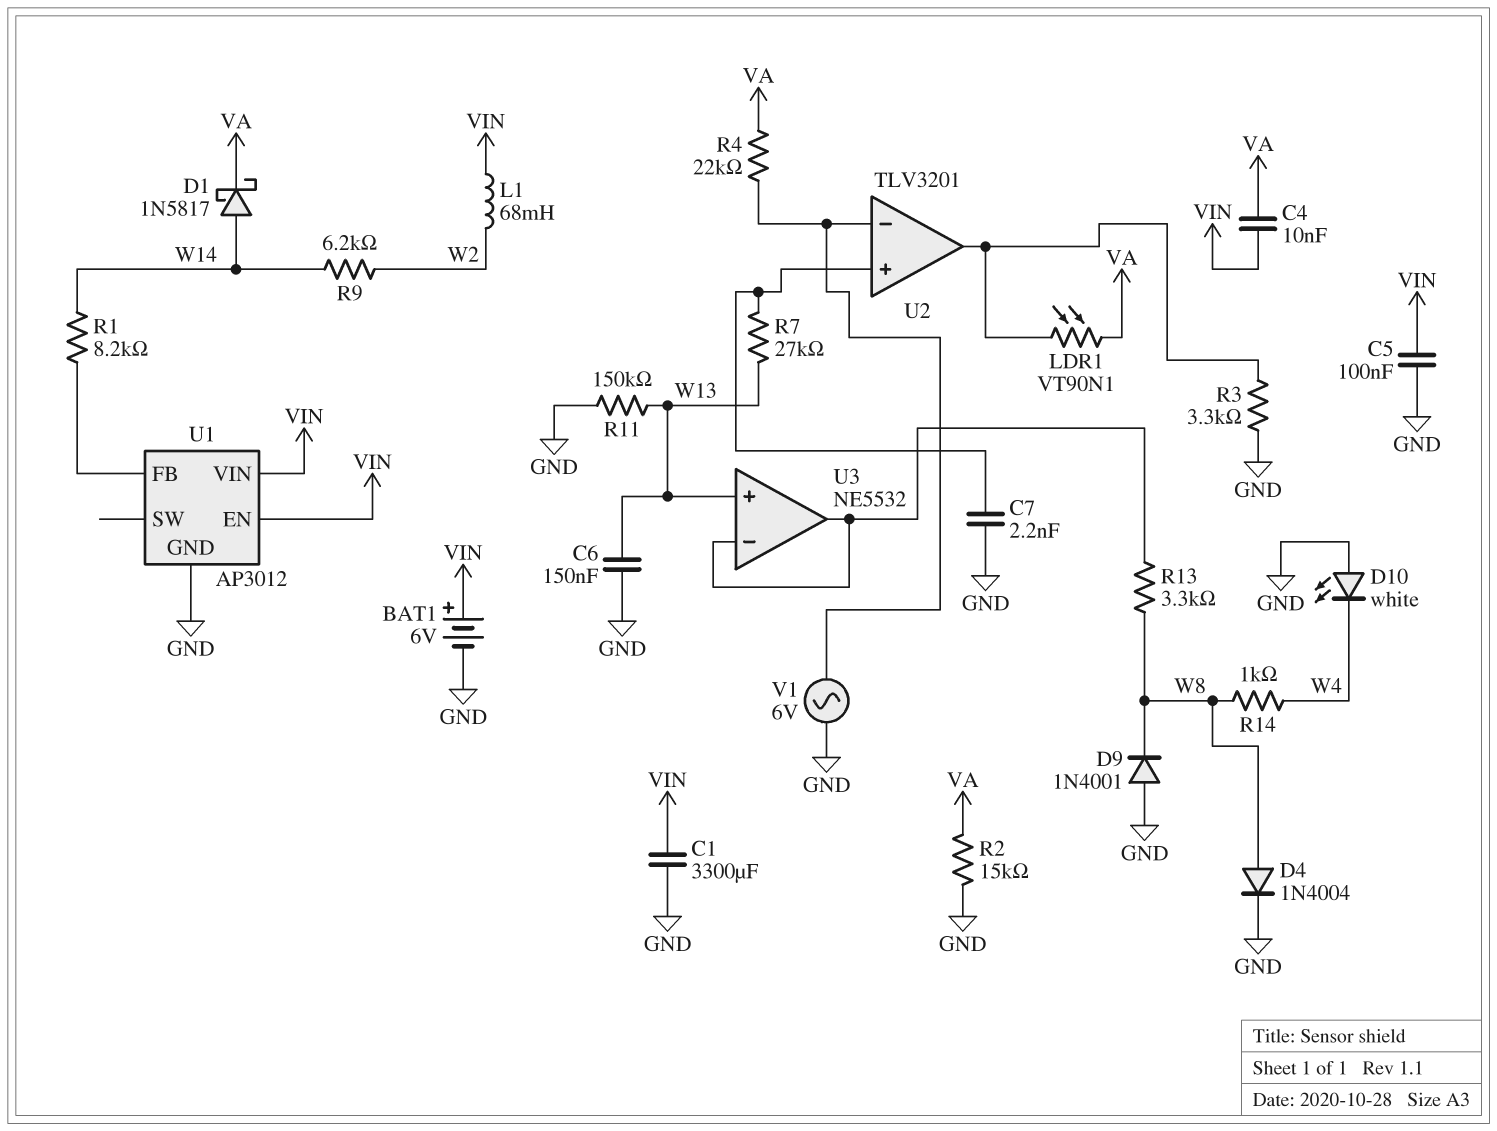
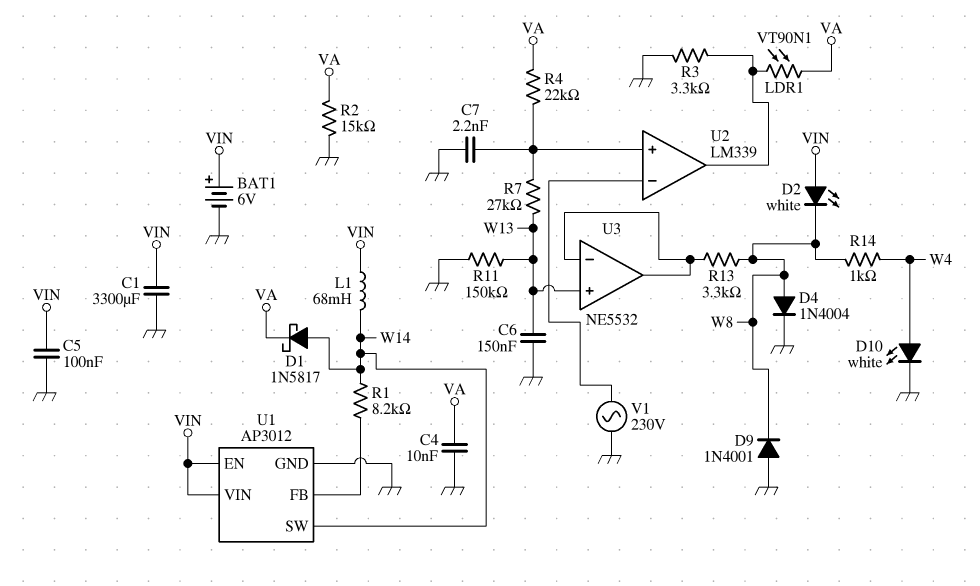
C4: 10nF (VA, VIN) -> 10nF (GND, VA)
D2: none -> LED white (A VIN, K W8)
D10: LED white (A GND, K W4) -> LED white (A W4, K GND)
L1: 68mH (VIN, W2) -> 68mH (VIN, W14)
R4: 22k (U2/in-, VA) -> 22k (U2/in+, VA)
R9: 6.2k (W2, W14) -> none
U1 pin SW: none -> W14
U2: TLV3201 -> LM339
V1: AC 6V (GND, U2/in-) -> AC 230V (GND, U2/in-)

